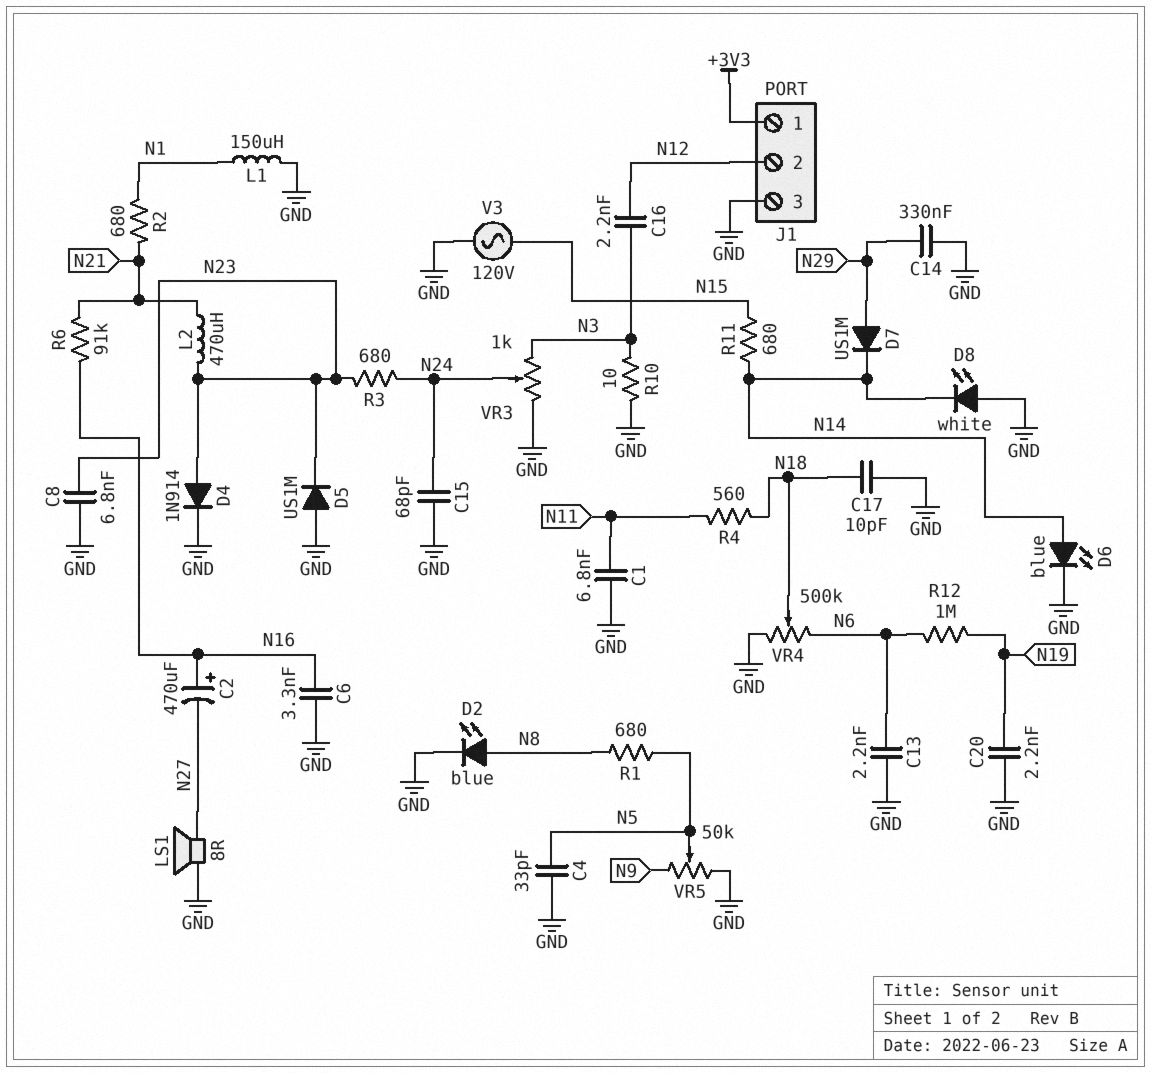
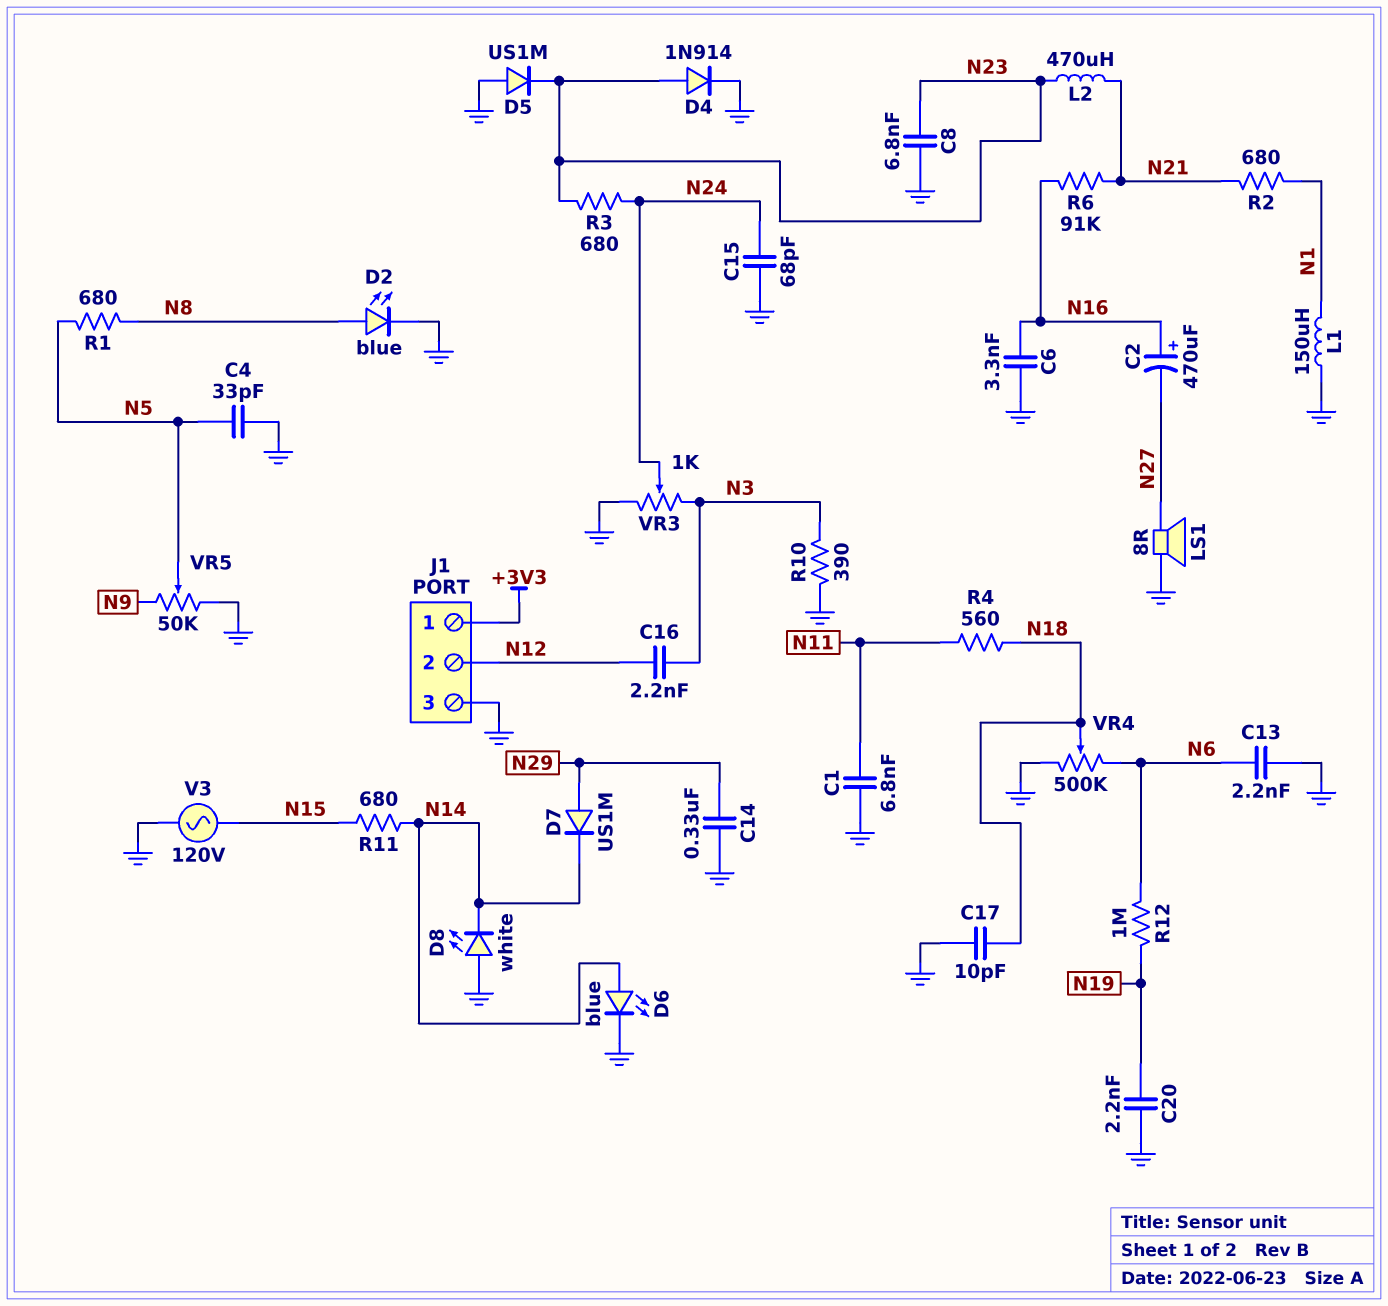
R10: 10 (GND, N3) -> 390 (GND, N3)

